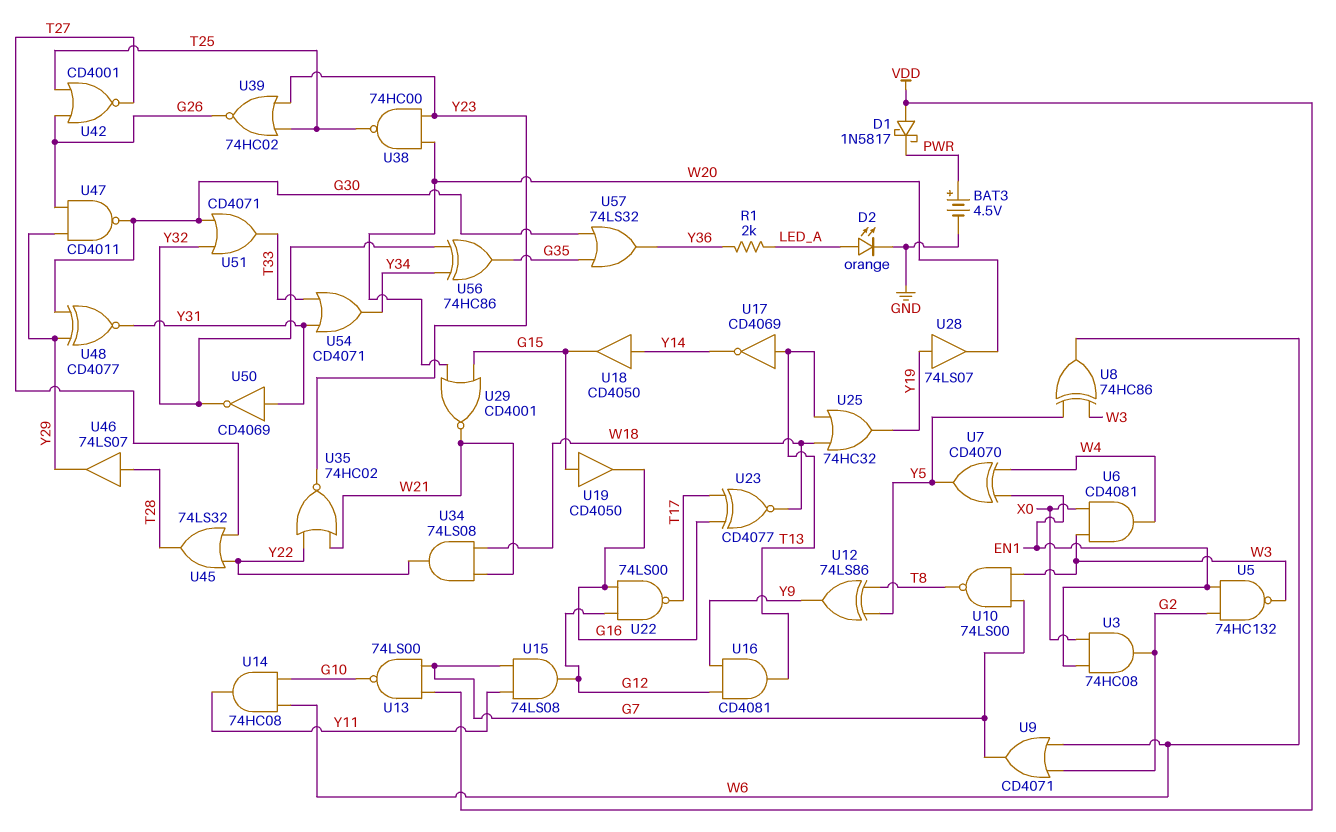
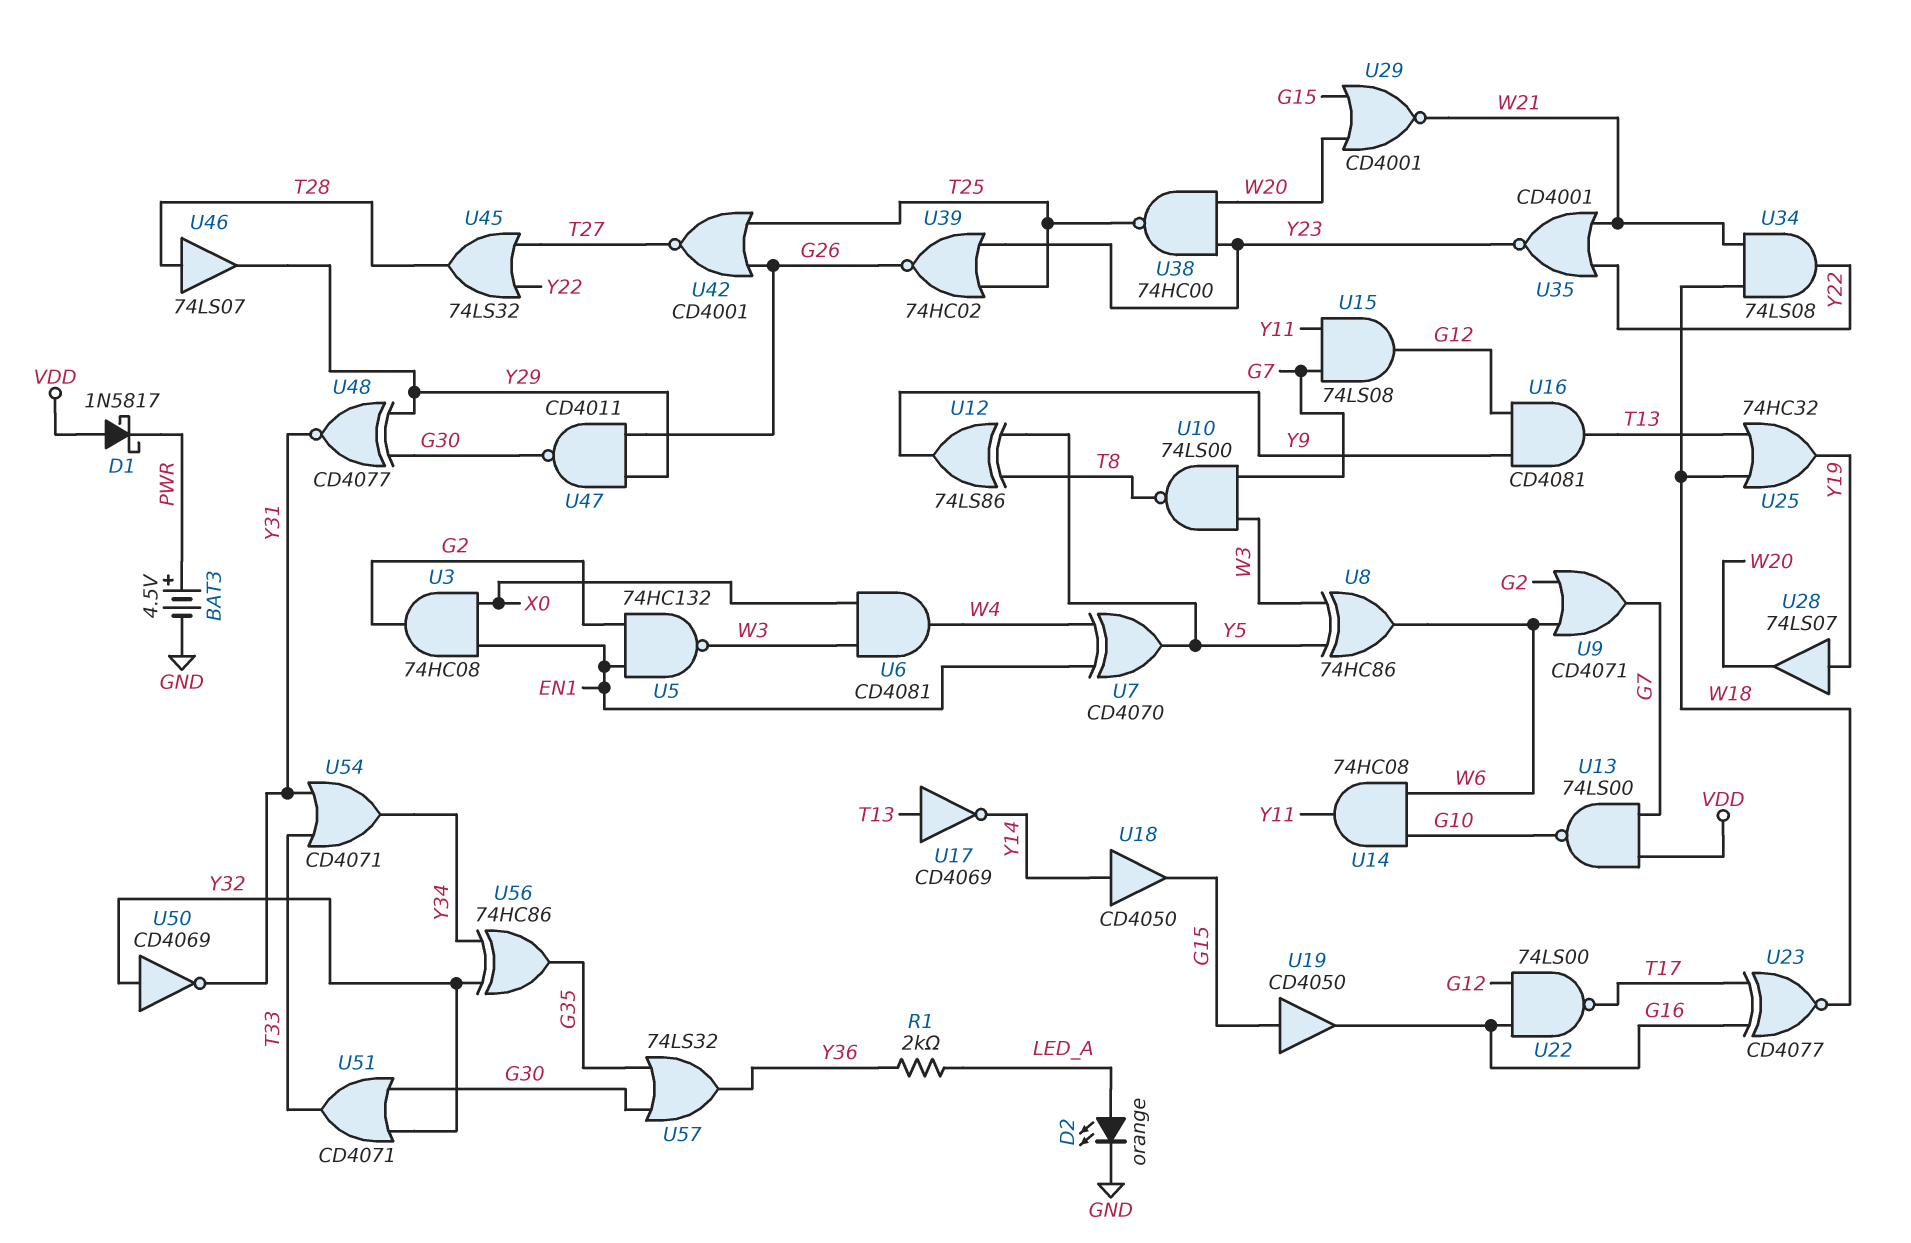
U35: NOR 74HC02 (in W21, in Y22, out Y23) -> NOR CD4001 (in W21, in Y22, out Y23)
U50: NOT CD4069 (in Y31, out Y32) -> NOT CD4069 (in Y32, out Y31)

